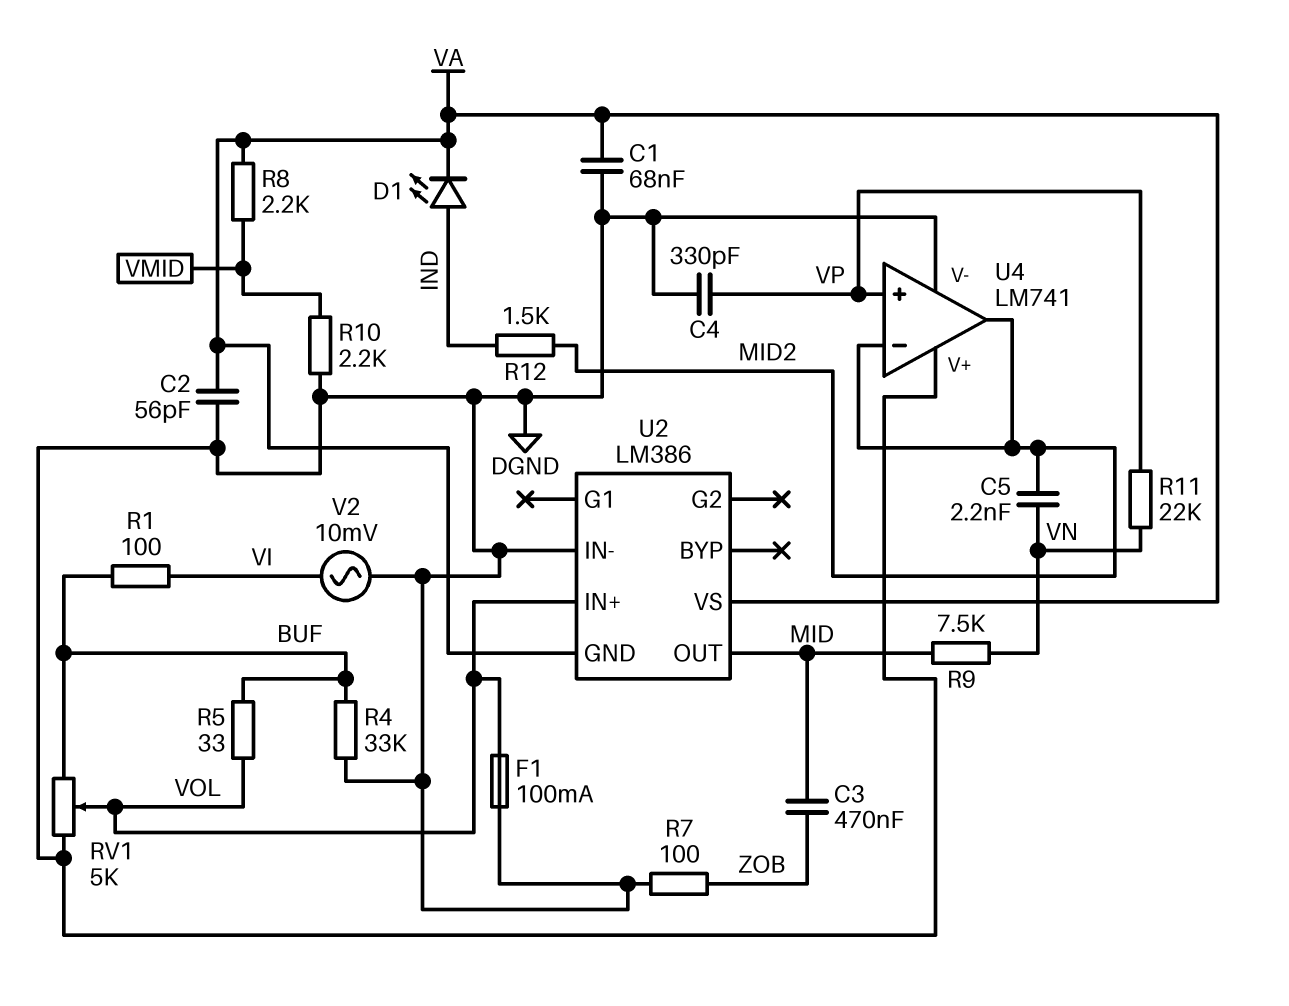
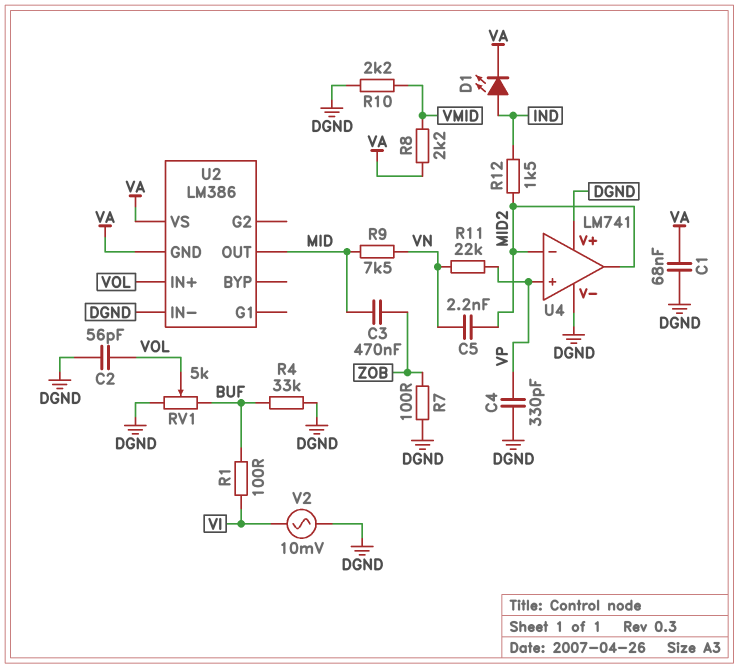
C2: 56pF (DGND, VA) -> 56pF (DGND, VOL)
F1: 100mA (DGND, VOL) -> none
R5: 33 (BUF, VOL) -> none

